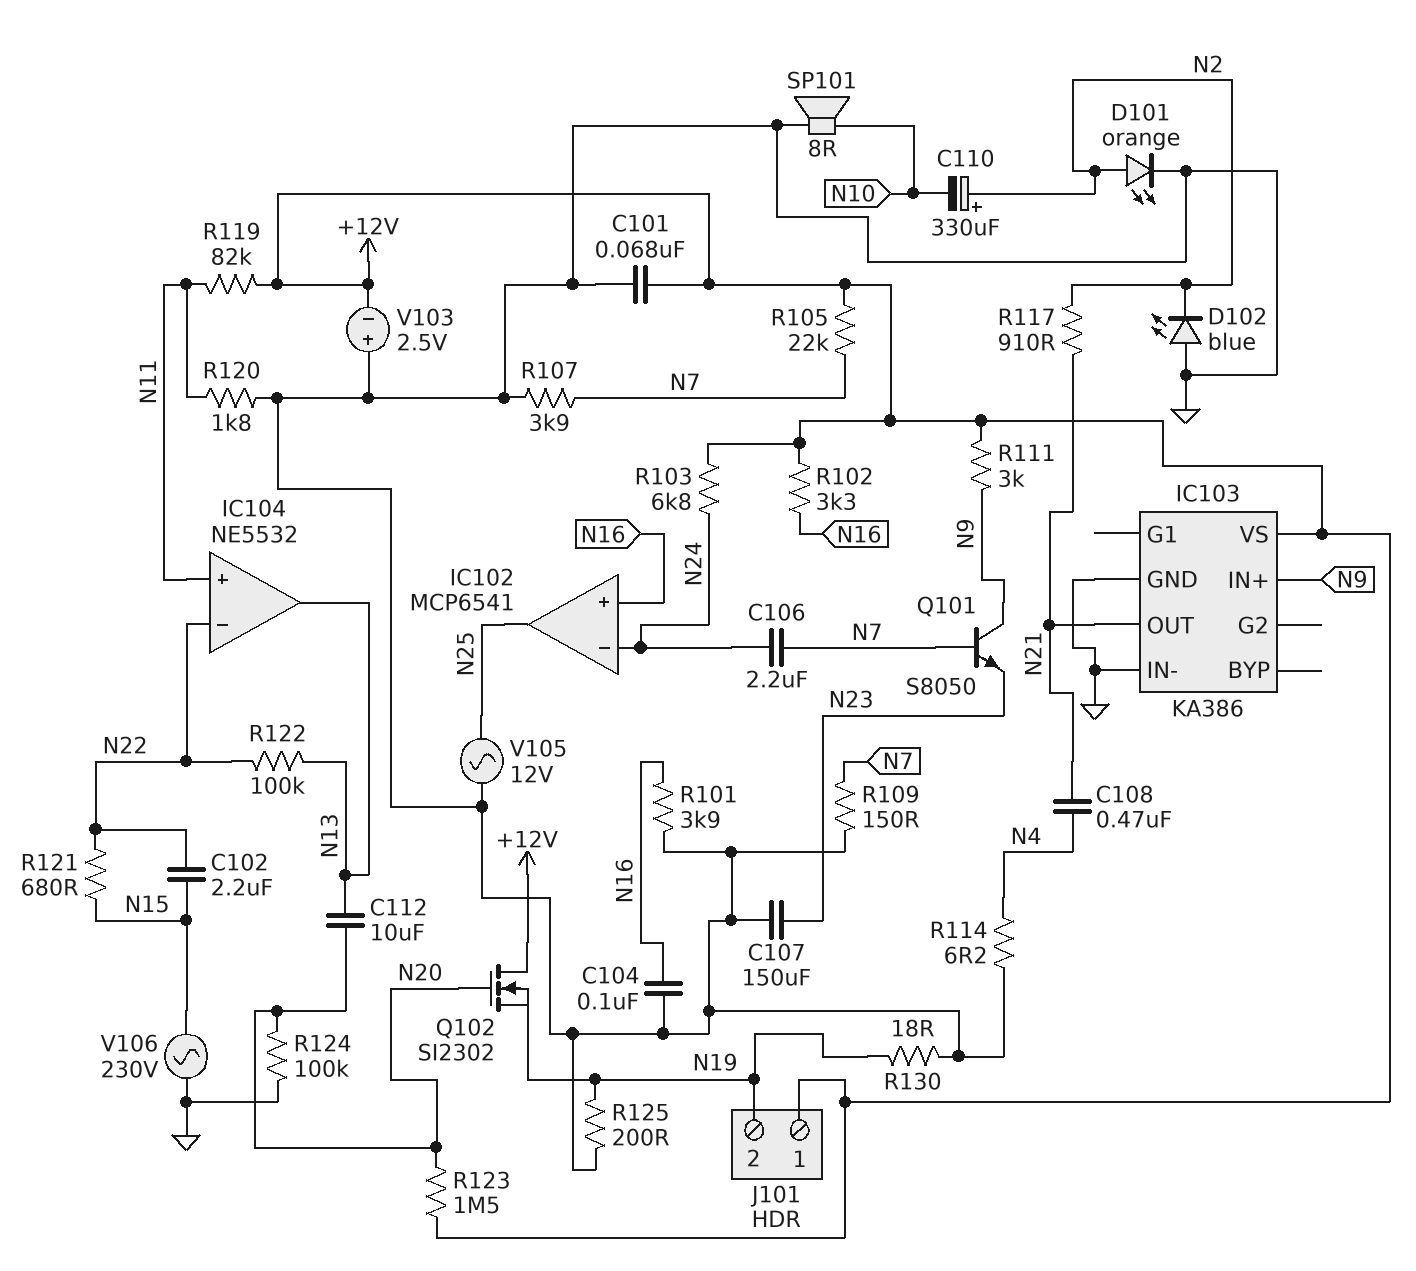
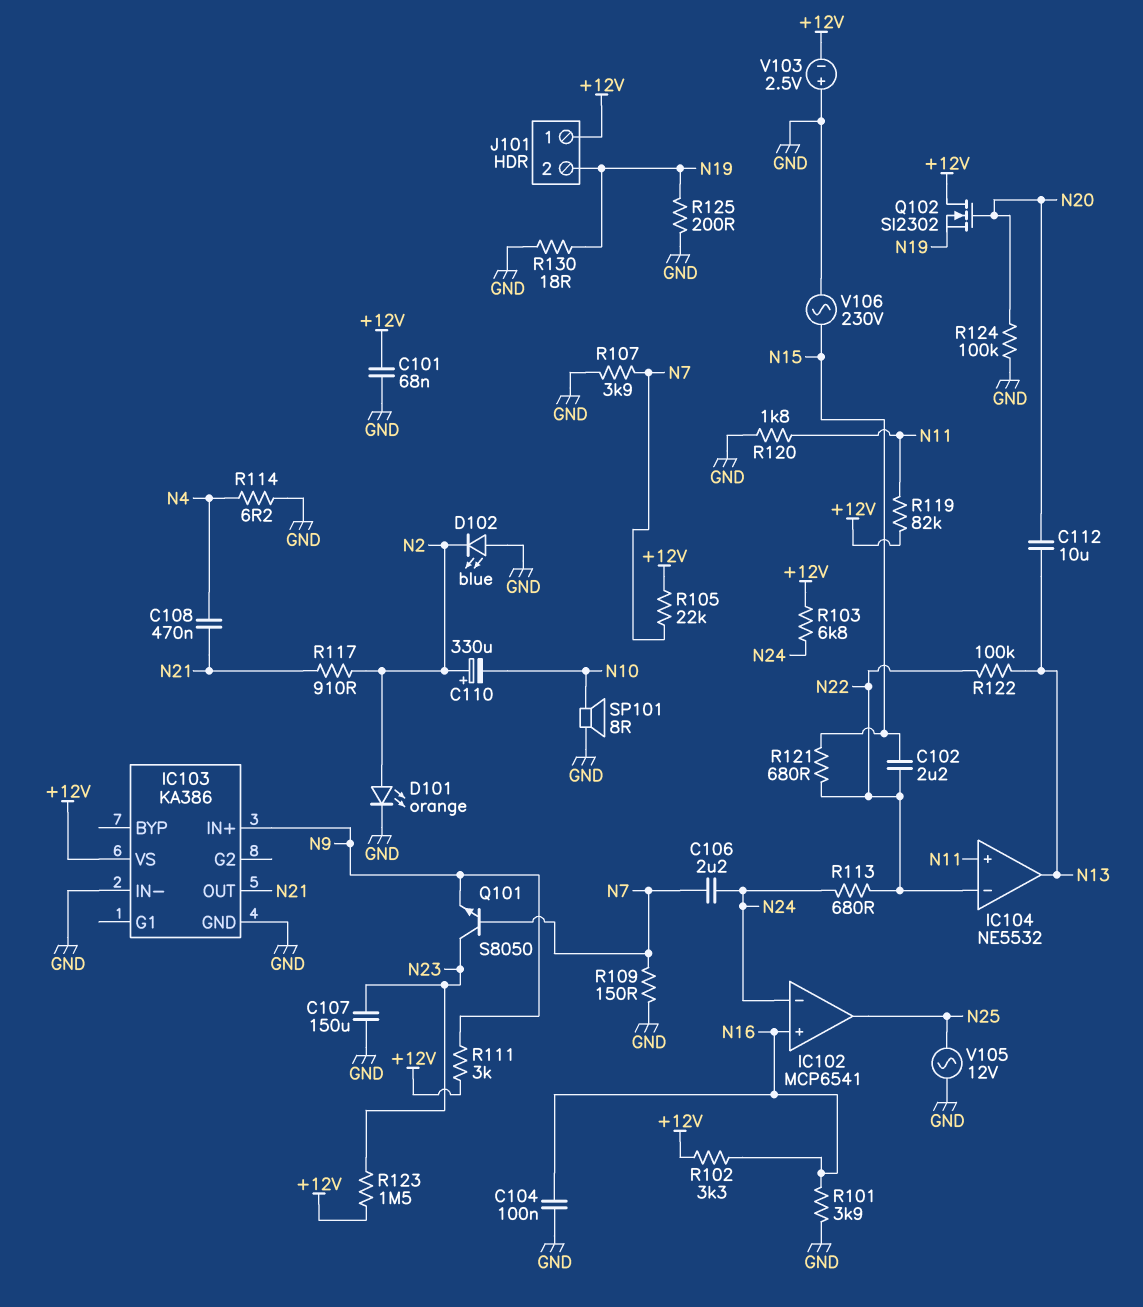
Q101: NPN S8050 (B N7, C N9, E N23) -> NPN S8050 (B N7, C N23, E N9)
R113: none -> 680 (N22, N24)
R123: 1.5M (+12V, N20) -> 1.5M (+12V, N23)

